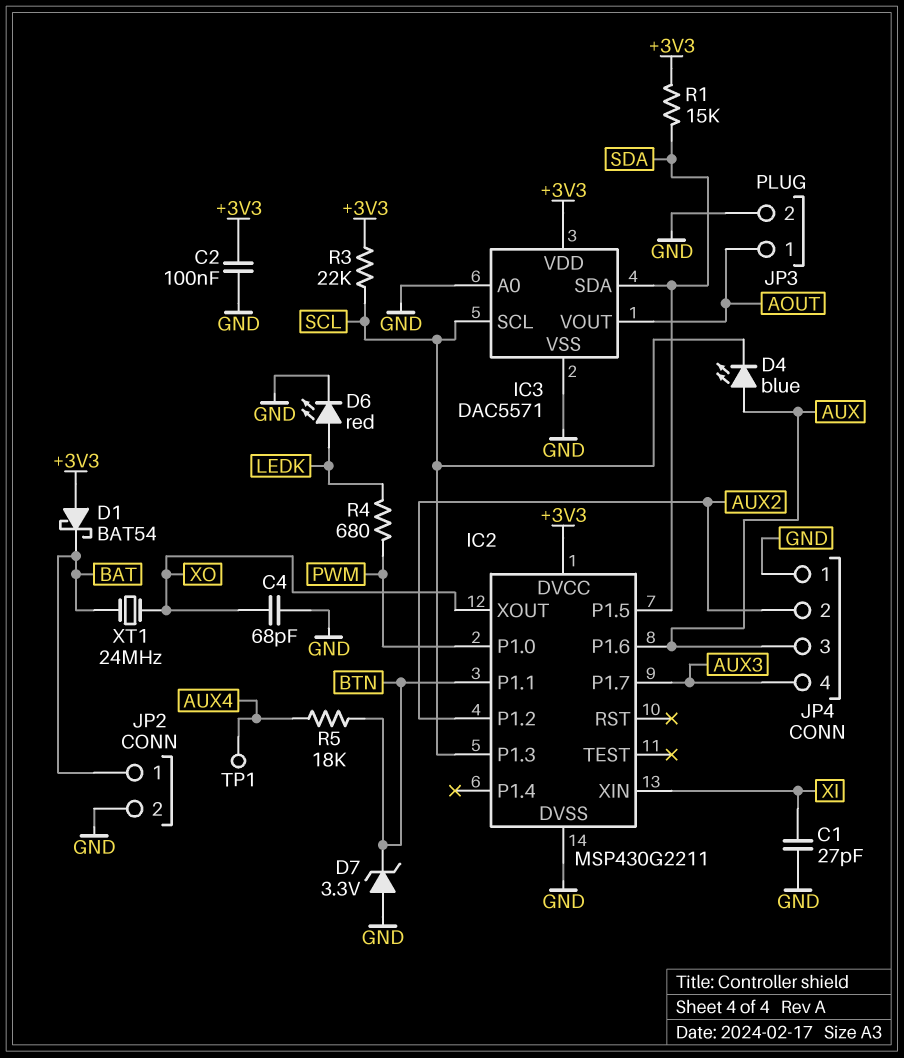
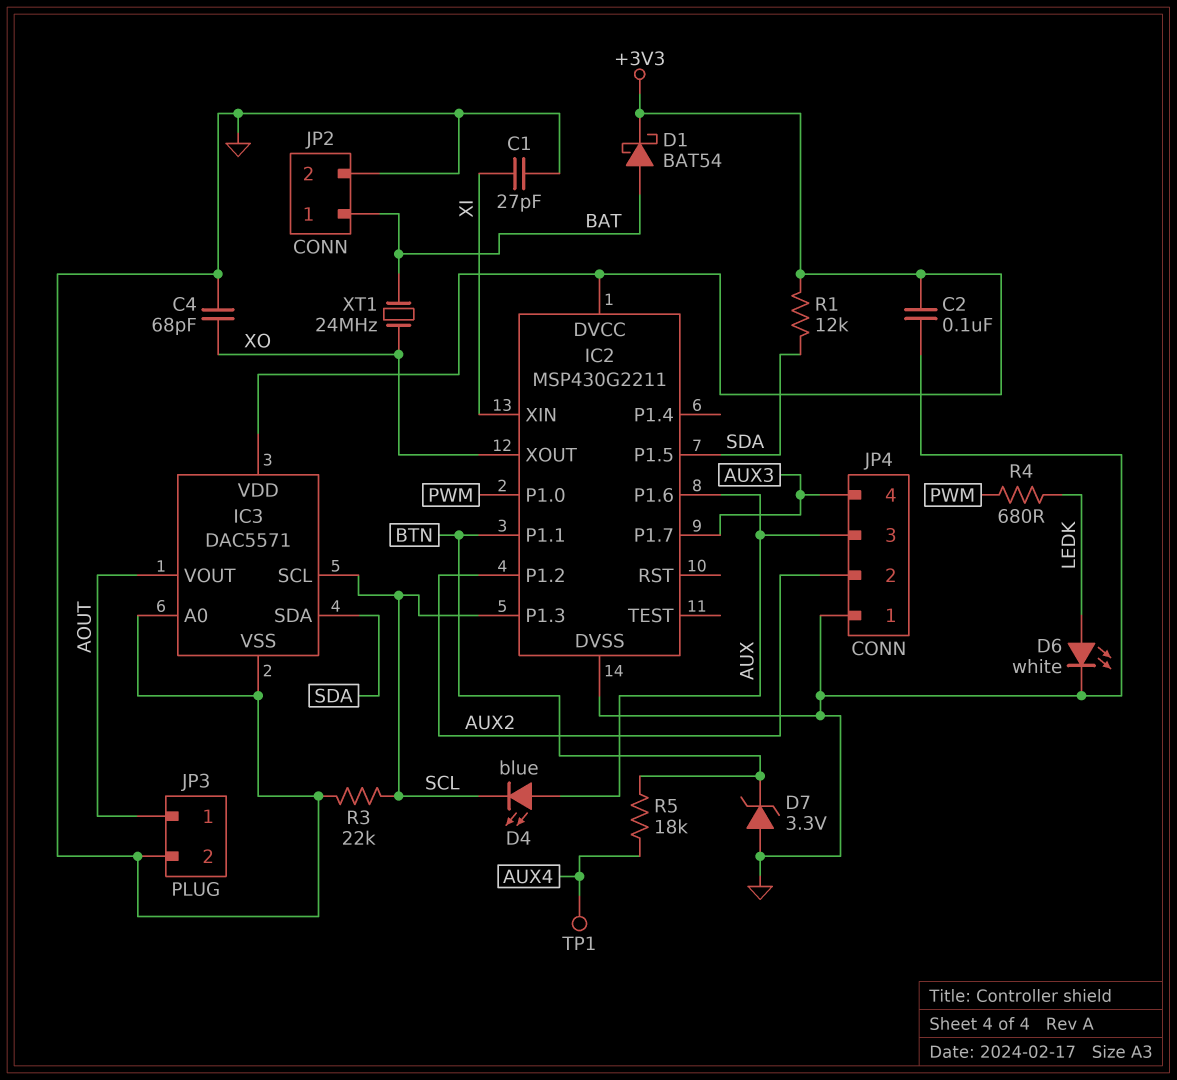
D1: schottky BAT54 (A +3V3, K BAT) -> schottky BAT54 (A BAT, K +3V3)
D6: LED red (A LEDK, K GND) -> LED white (A LEDK, K GND)
R1: 15k (+3V3, SDA) -> 12k (+3V3, SDA)
R3: 22k (+3V3, SCL) -> 22k (GND, SCL)

